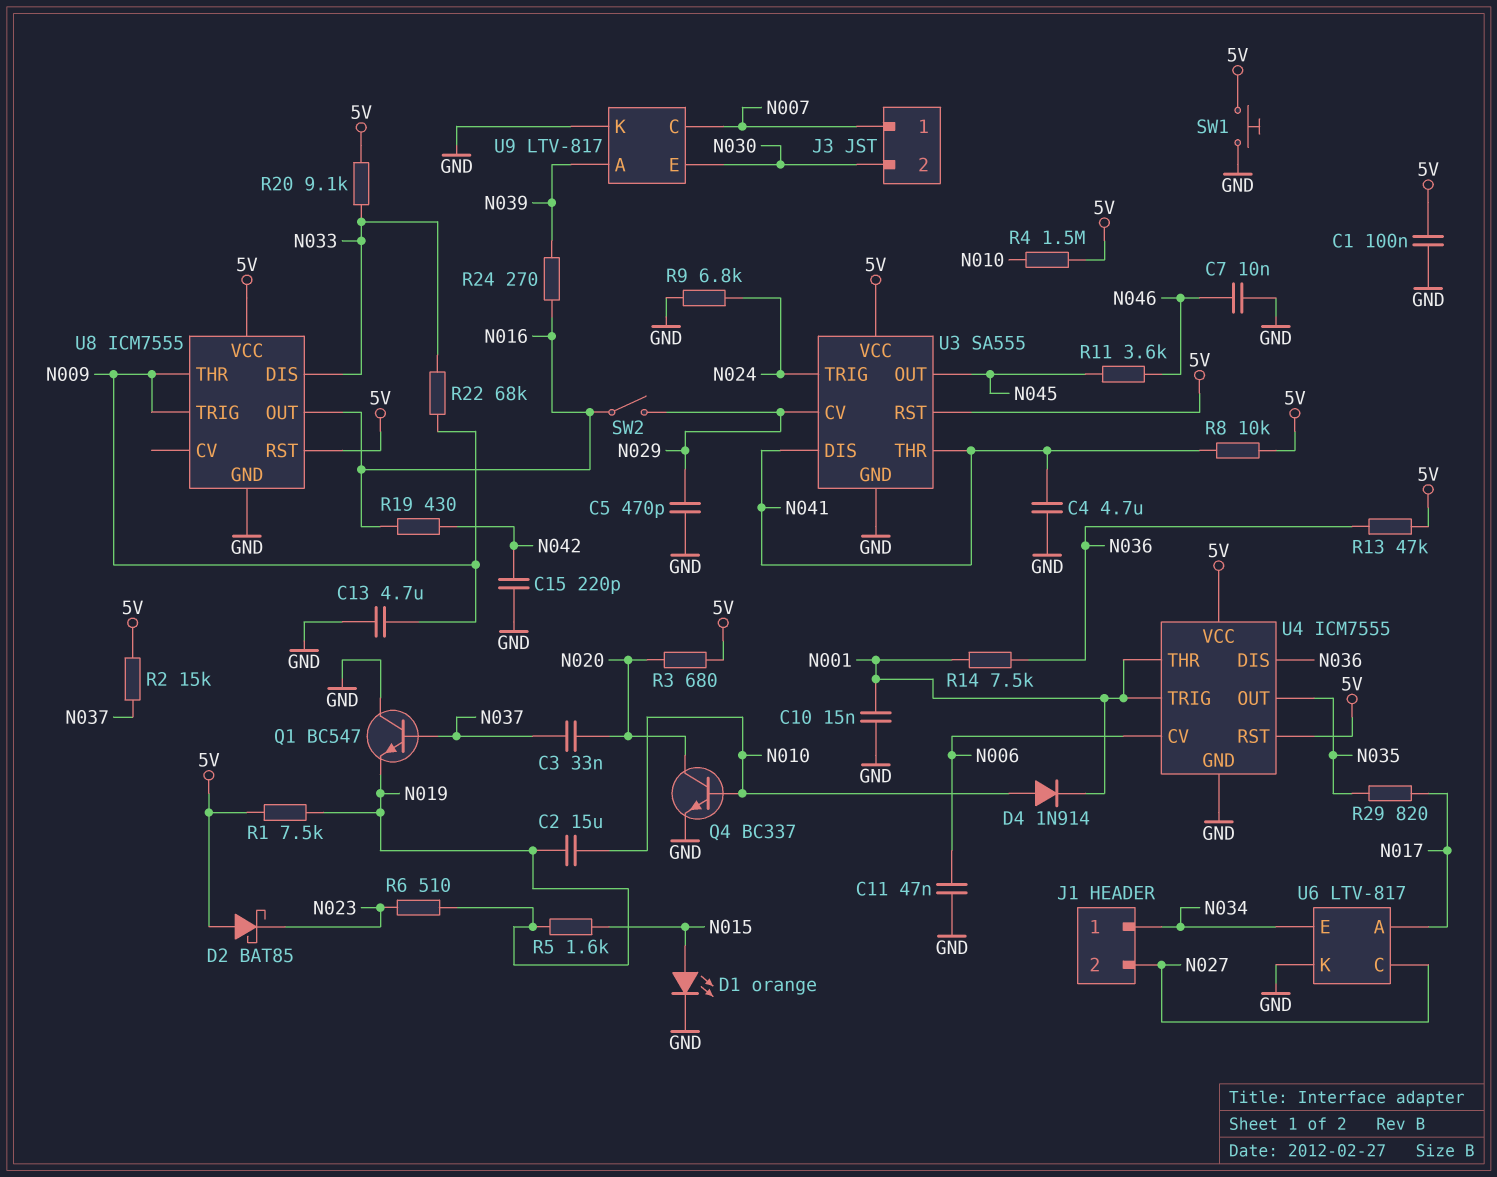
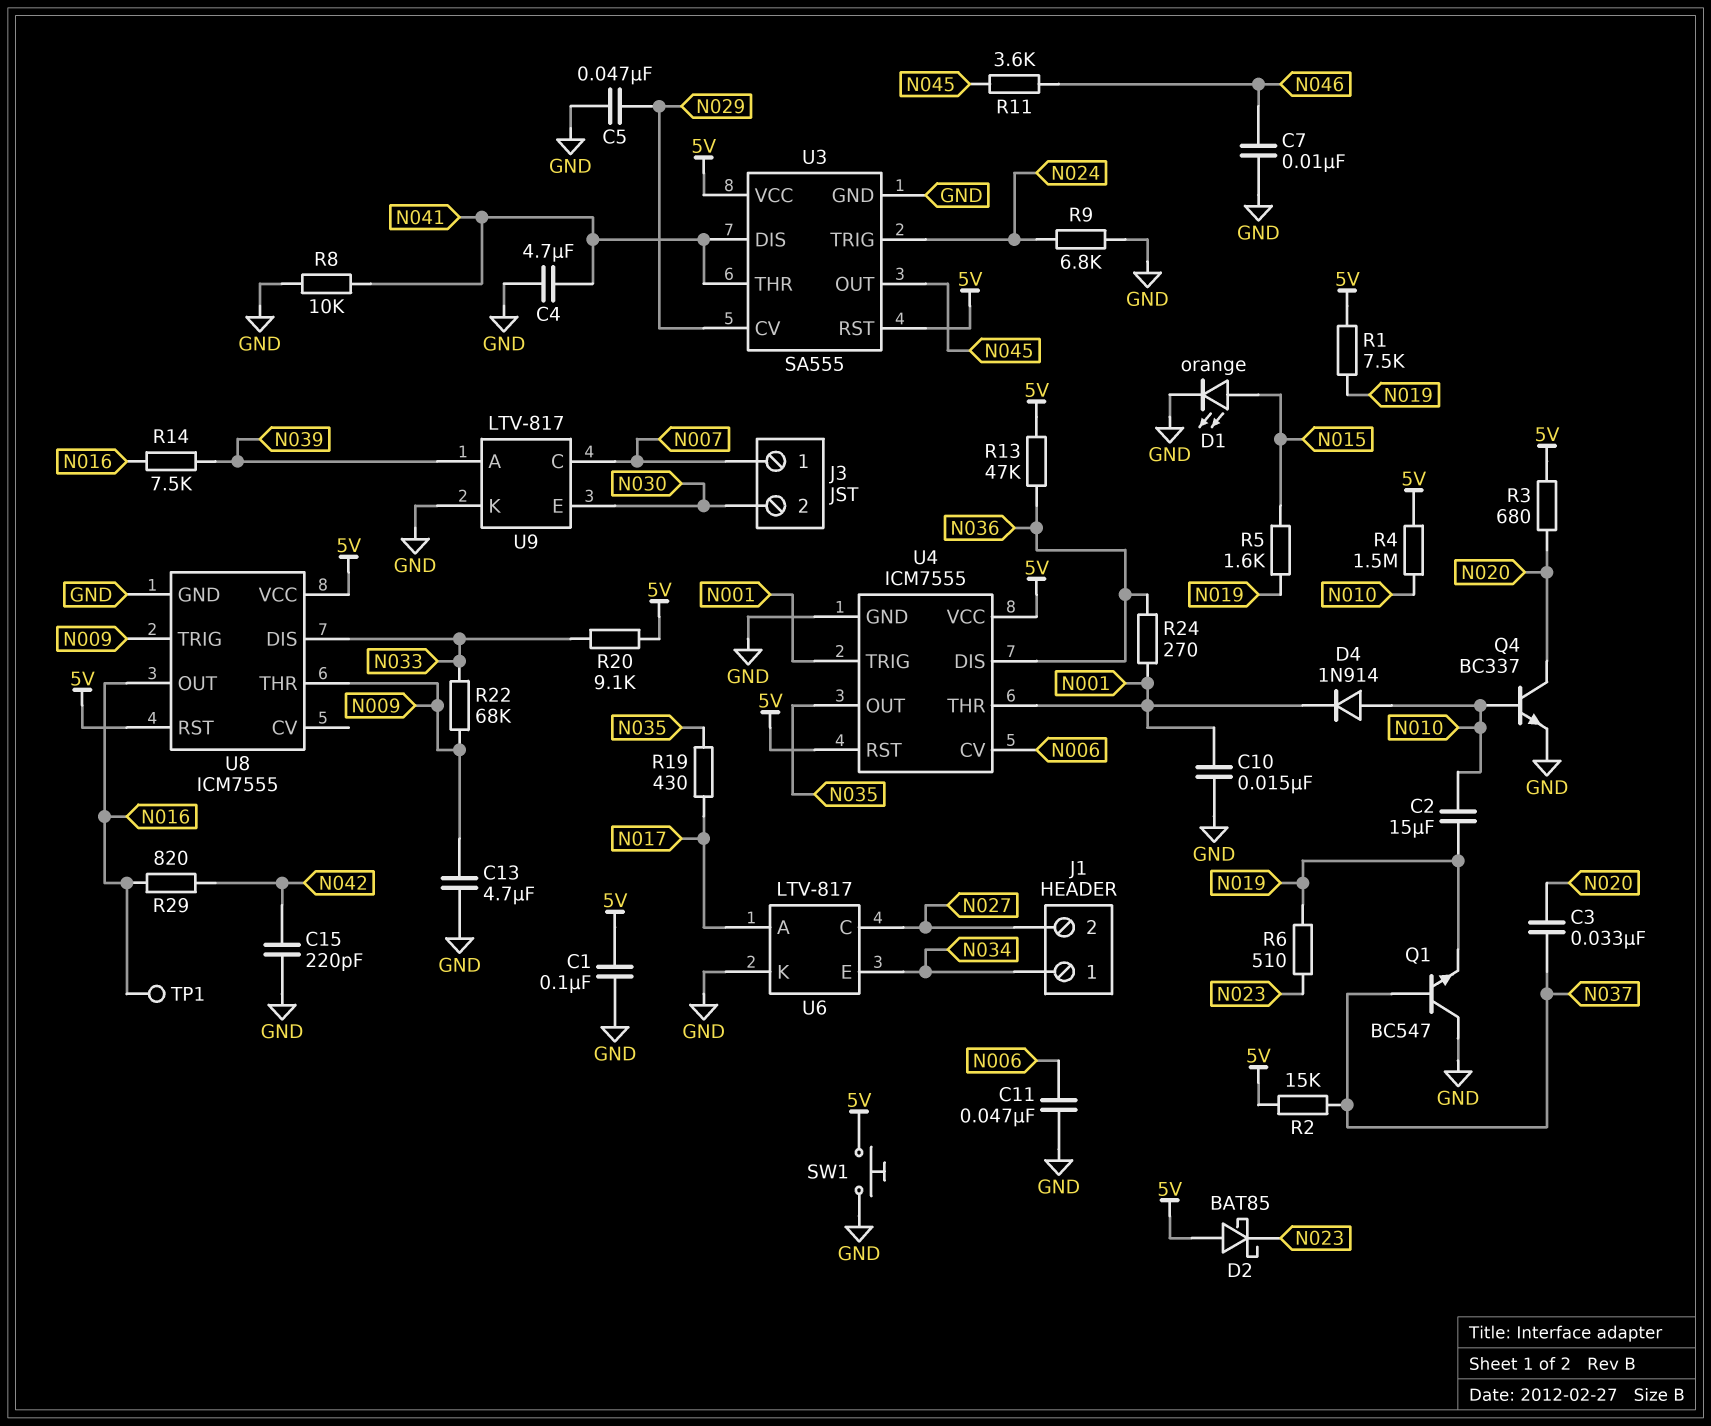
C5: 470pF (GND, N029) -> 47nF (GND, N029)
R8: 10k (5V, N041) -> 10k (GND, N041)
R14: 7.5k (N001, N036) -> 7.5k (N016, N039)
R19: 430 (N016, N042) -> 430 (N017, N035)
R24: 270 (N016, N039) -> 270 (N001, N036)
R29: 820 (N017, N035) -> 820 (N016, N042)
SW2: switch (N016, N029) -> none
TP1: none -> test point (N016)

